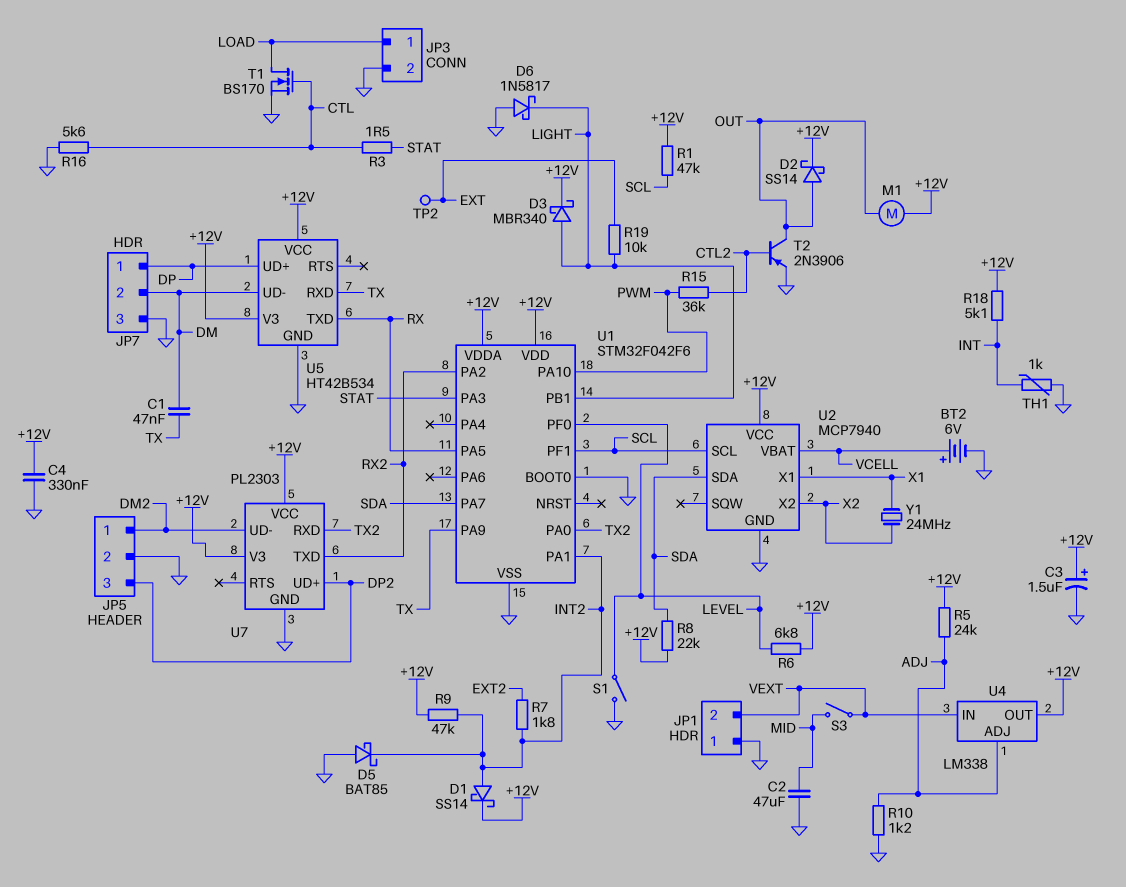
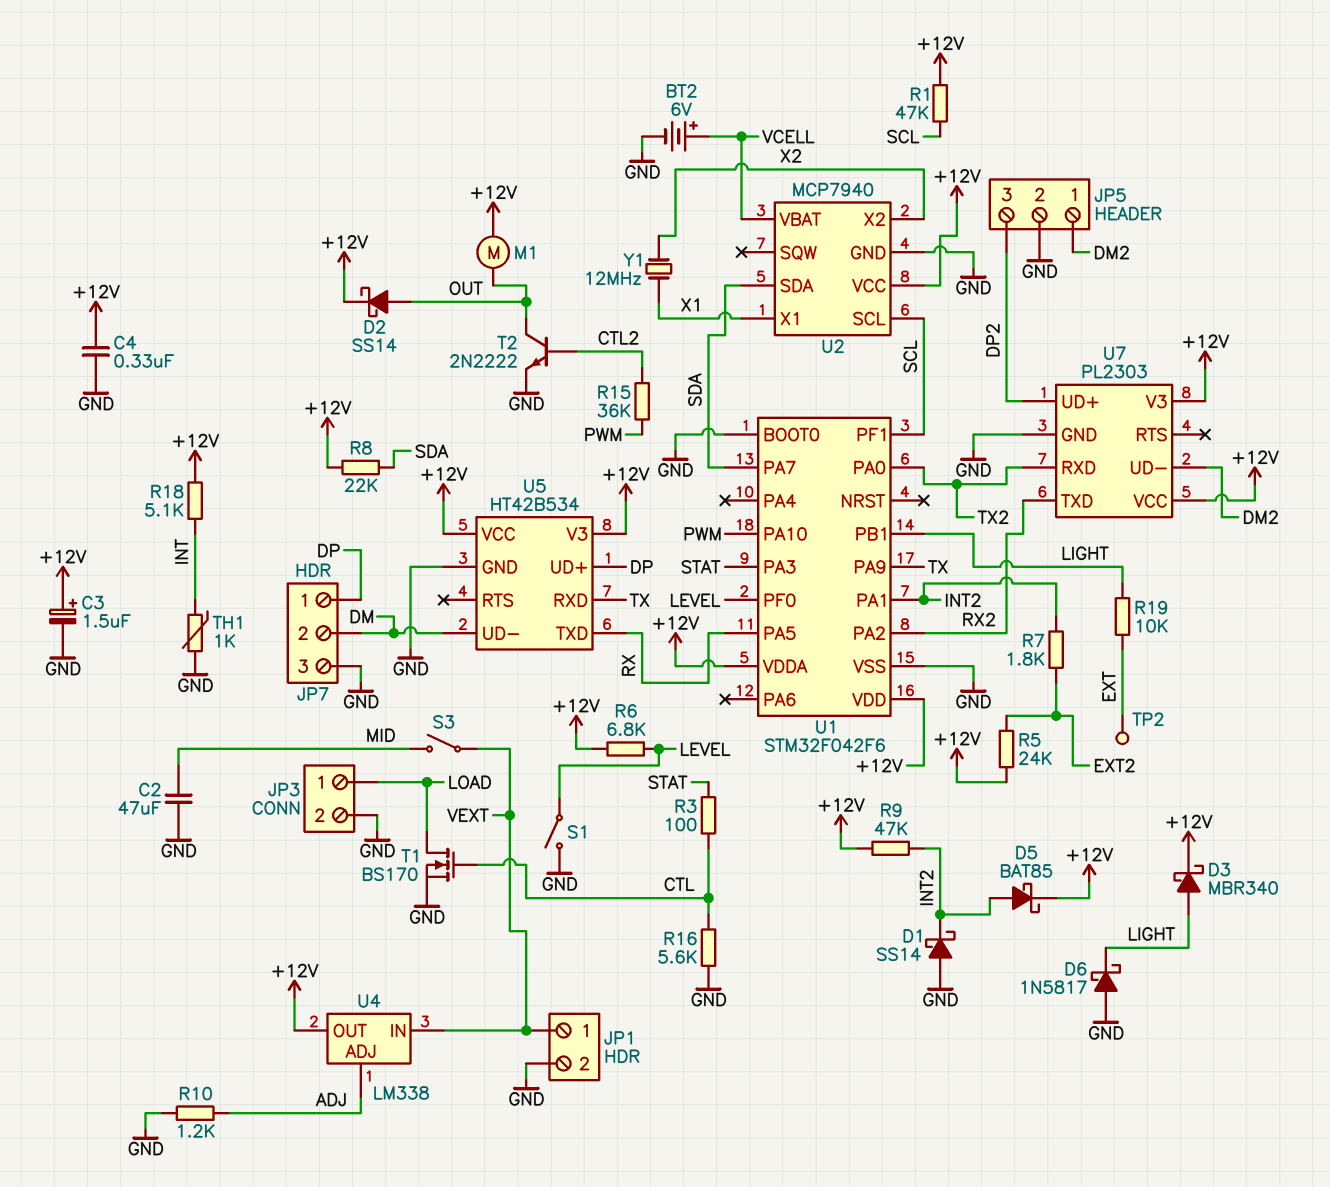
C1: 47nF (DM, TX) -> none
D1: schottky SS14 (A INT2, K +12V) -> schottky SS14 (A GND, K INT2)
D5: schottky BAT85 (A GND, K INT2) -> schottky BAT85 (A INT2, K +12V)
JP1 pin 1: GND -> VEXT
JP1 pin 2: VEXT -> GND
R3: 1.5 (CTL, STAT) -> 100 (CTL, STAT)
R5: 24k (+12V, ADJ) -> 24k (+12V, EXT2)
T2: PNP 2N3906 (B CTL2, C OUT, E GND) -> NPN 2N2222 (B CTL2, C OUT, E GND)
Y1: 24MHz (X1, X2) -> 12MHz (X1, X2)

